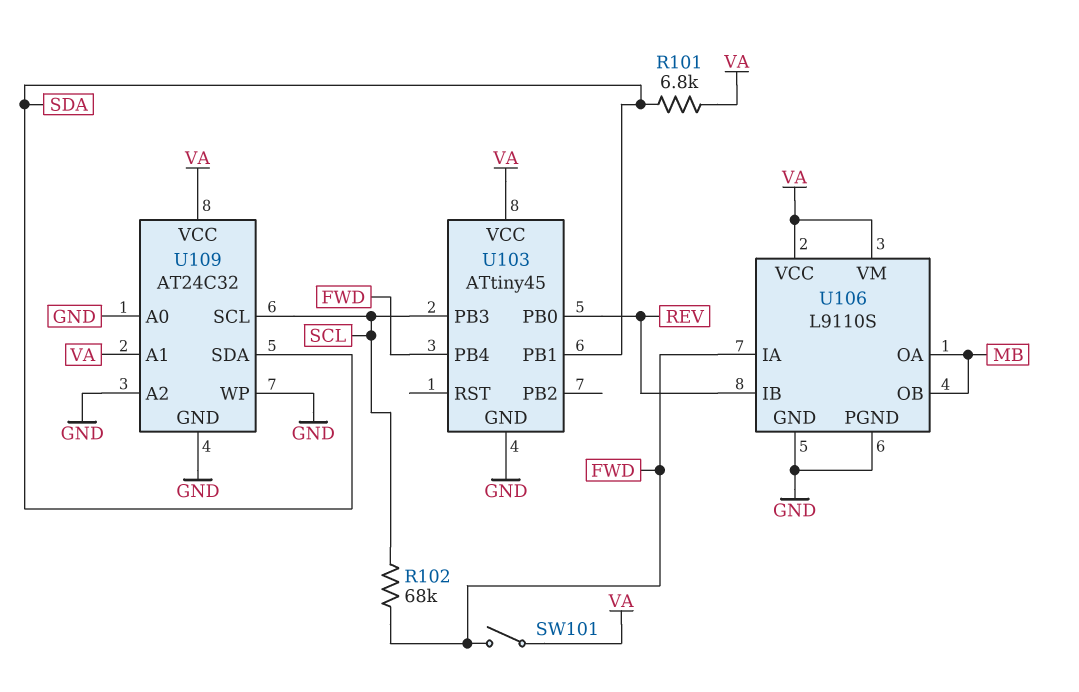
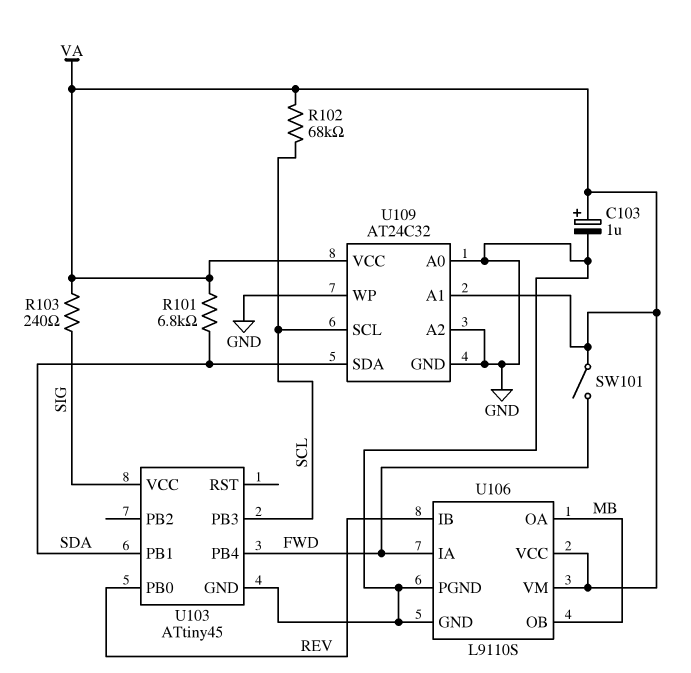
C103: none -> 1uF (plus VA, minus GND)
R102: 68k (FWD, SCL) -> 68k (SCL, VA)
R103: none -> 240 (SIG, VA)
U103 pin VCC: VA -> SIG

